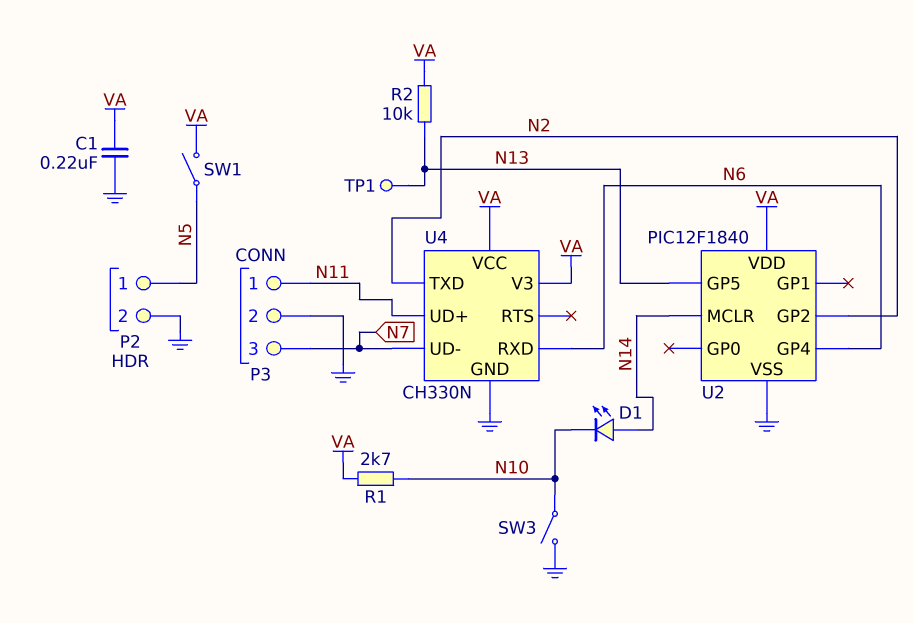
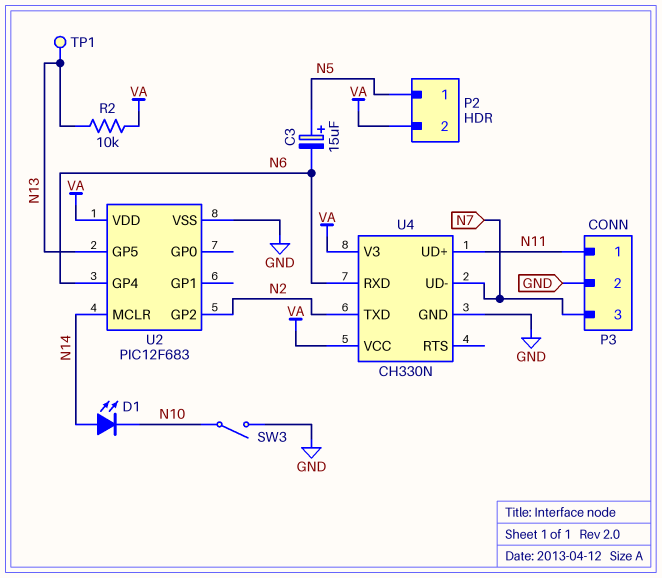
C1: 220nF (GND, VA) -> none
C3: none -> 15uF (plus N5, minus N6)
P2 pin 2: GND -> VA
R1: 2.7k (N10, VA) -> none
SW1: switch (N5, VA) -> none
U2: PIC12F1840 -> PIC12F683

